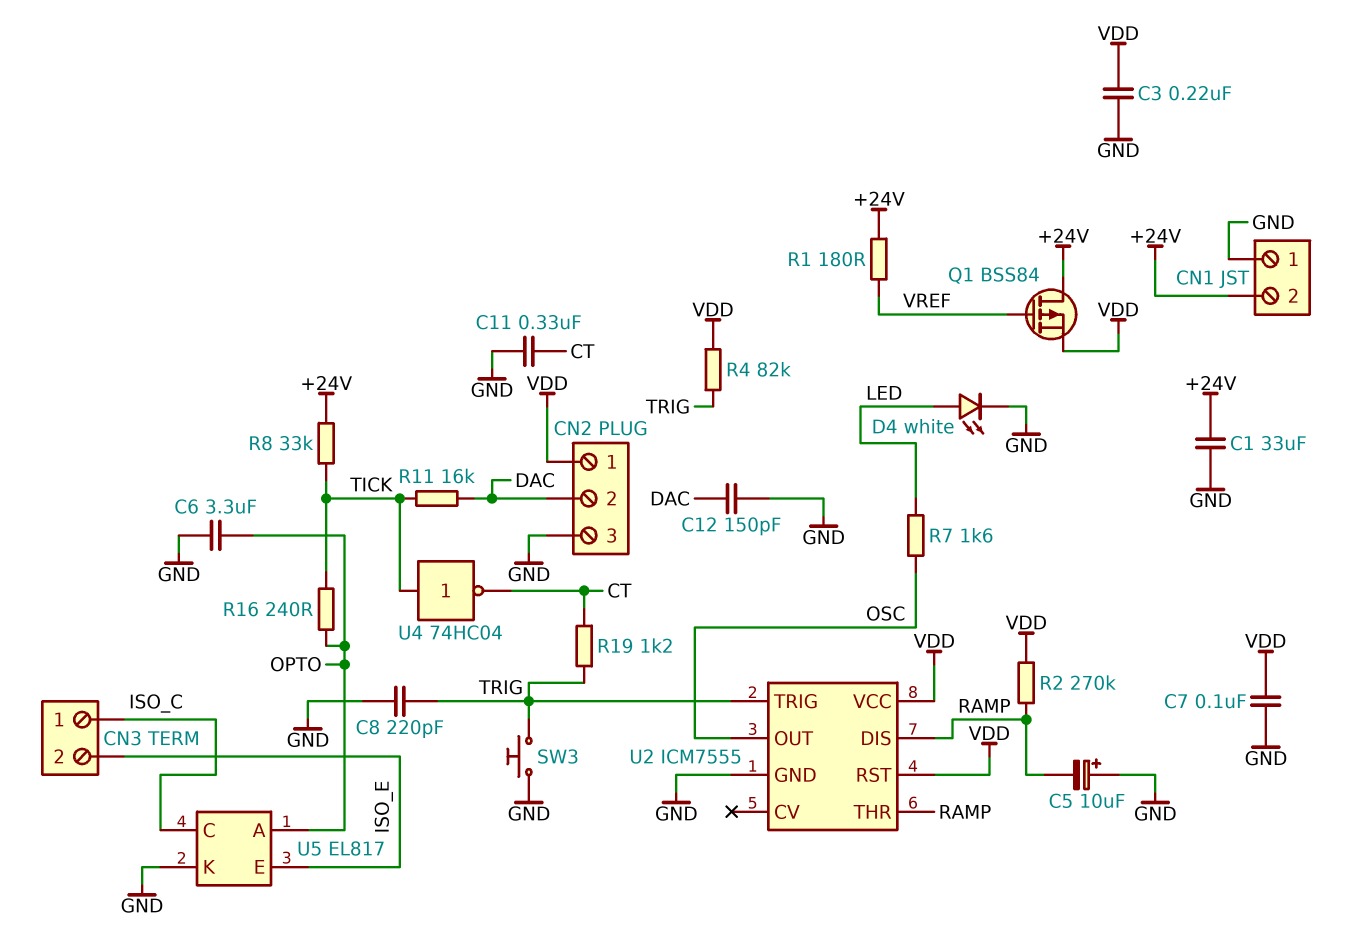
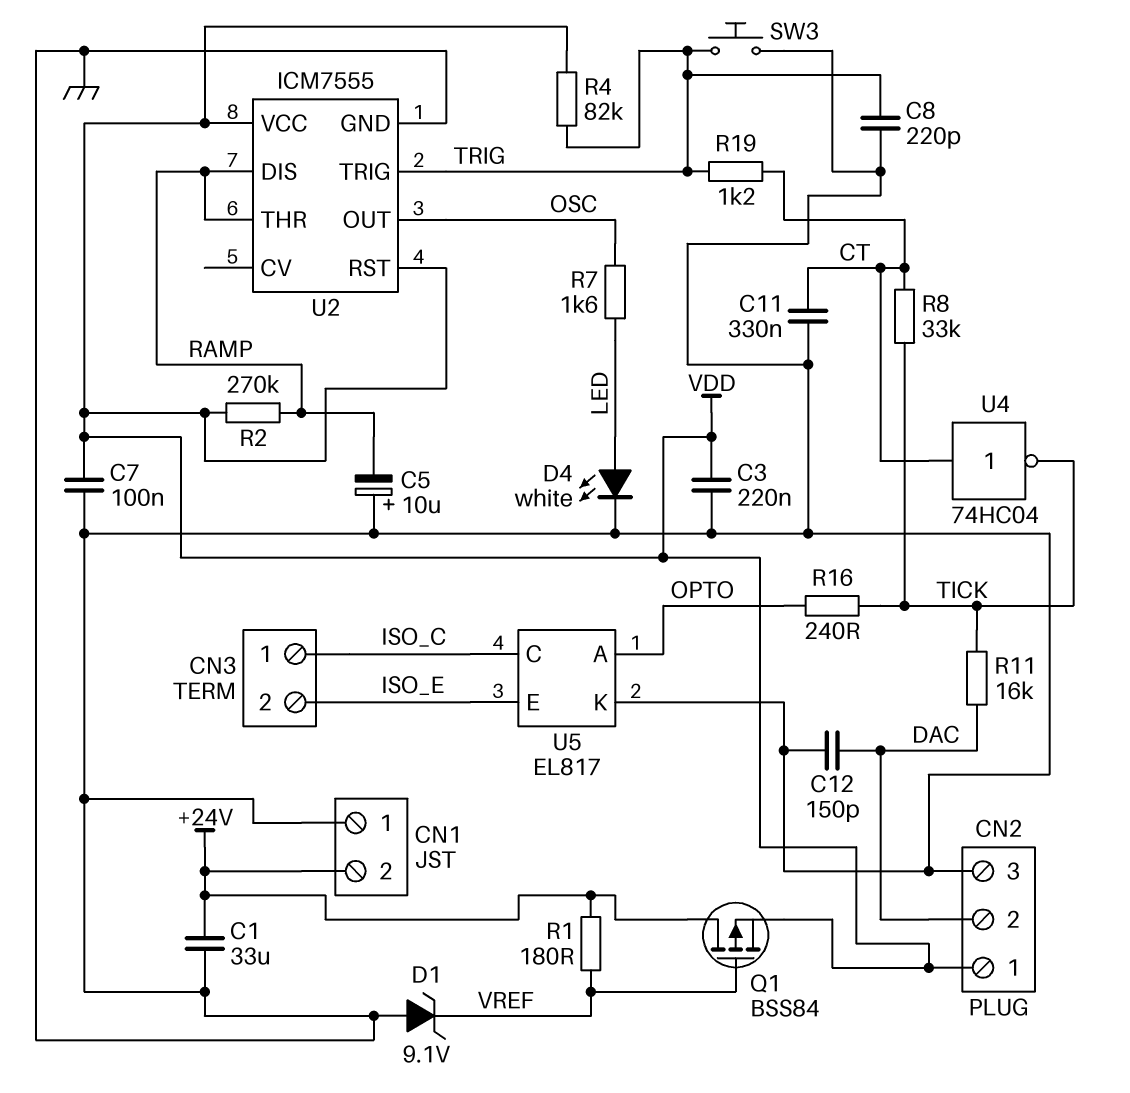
C6: 3.3uF (GND, OPTO) -> none
D1: none -> zener 9.1V (A GND, K VREF)
R8: 33k (+24V, TICK) -> 33k (CT, TICK)
U4: NOT 74HC04 (in TICK, out CT) -> NOT 74HC04 (in CT, out TICK)

